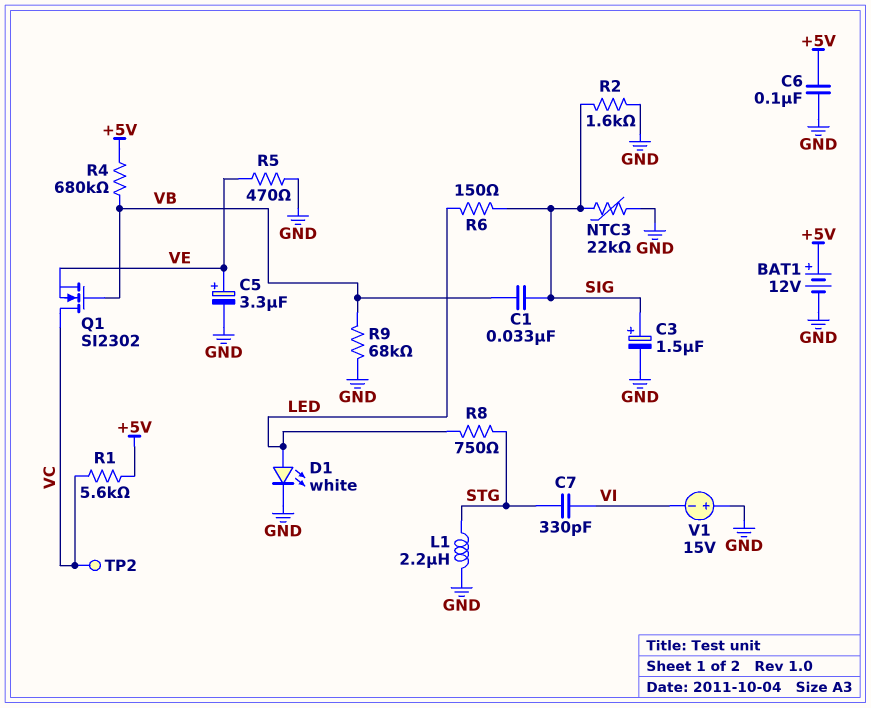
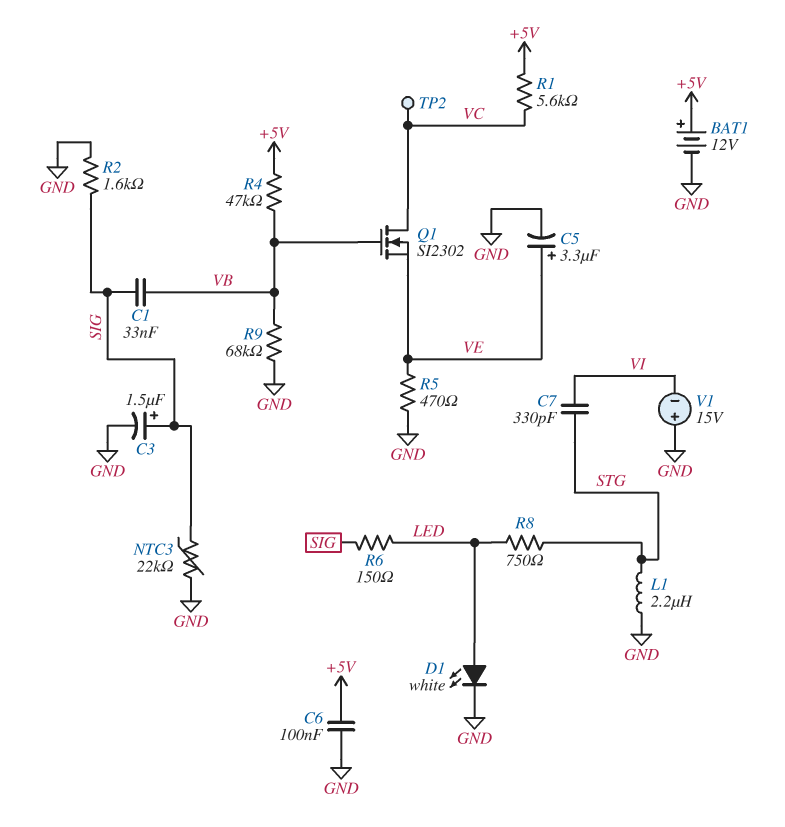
R4: 680k (+5V, VB) -> 47k (+5V, VB)

